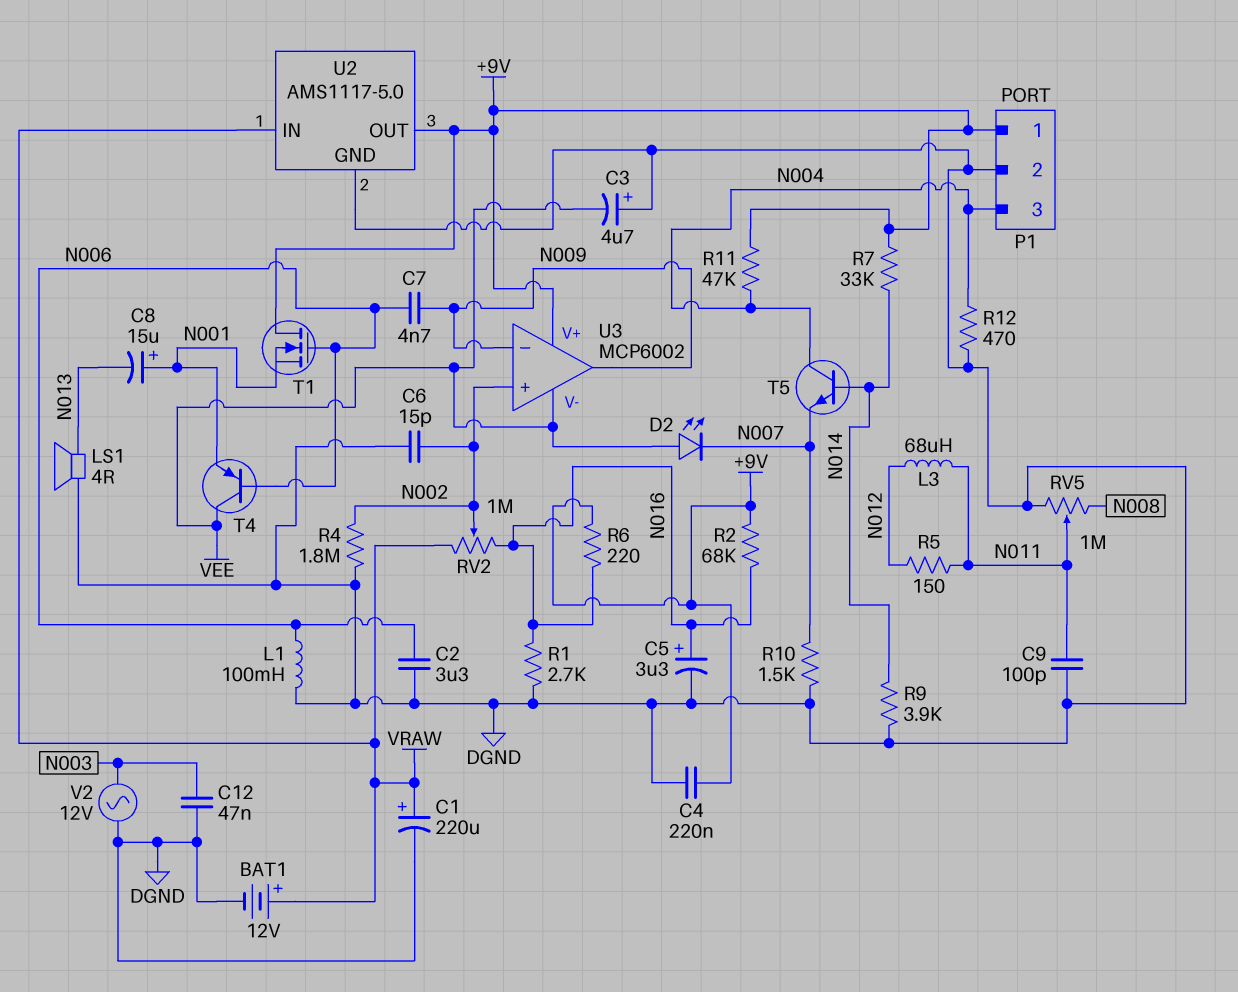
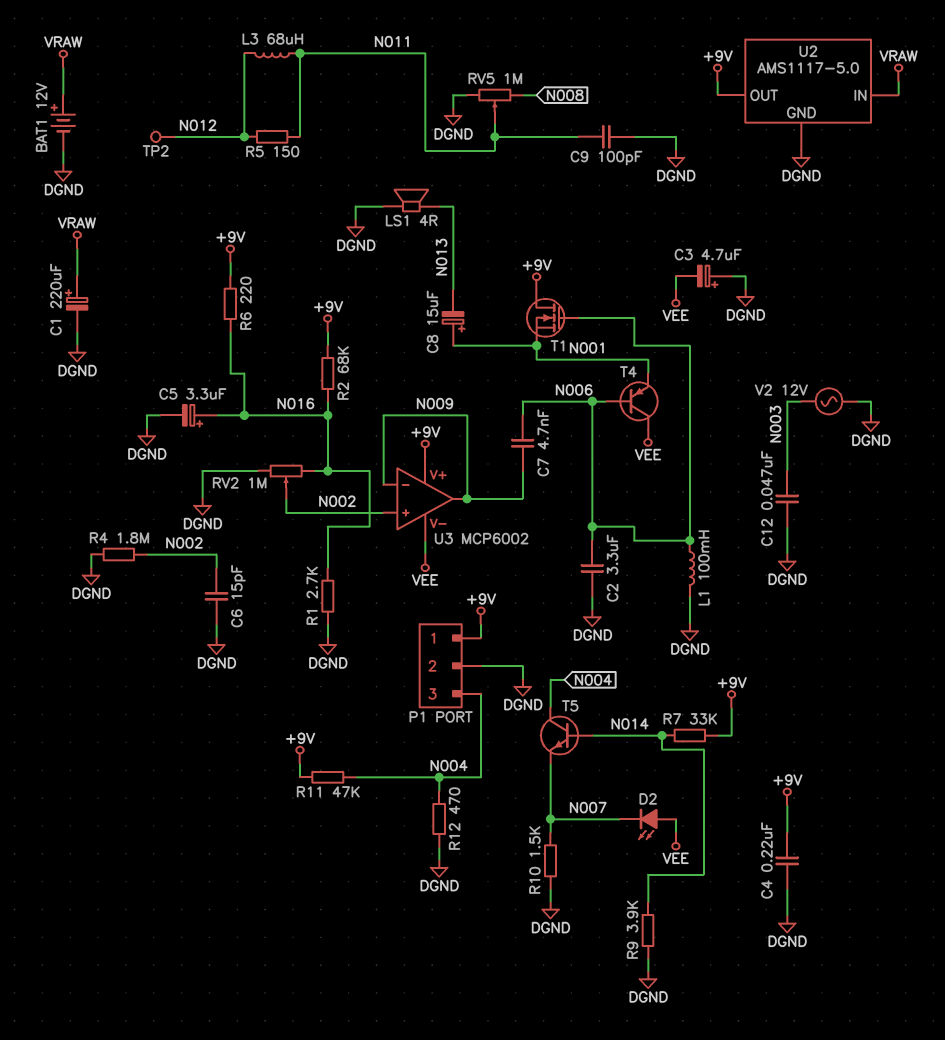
RV2: 1M (N016, VRAW, wiper N002) -> 1M (DGND, N016, wiper N002)
TP2: none -> test point (N012)

